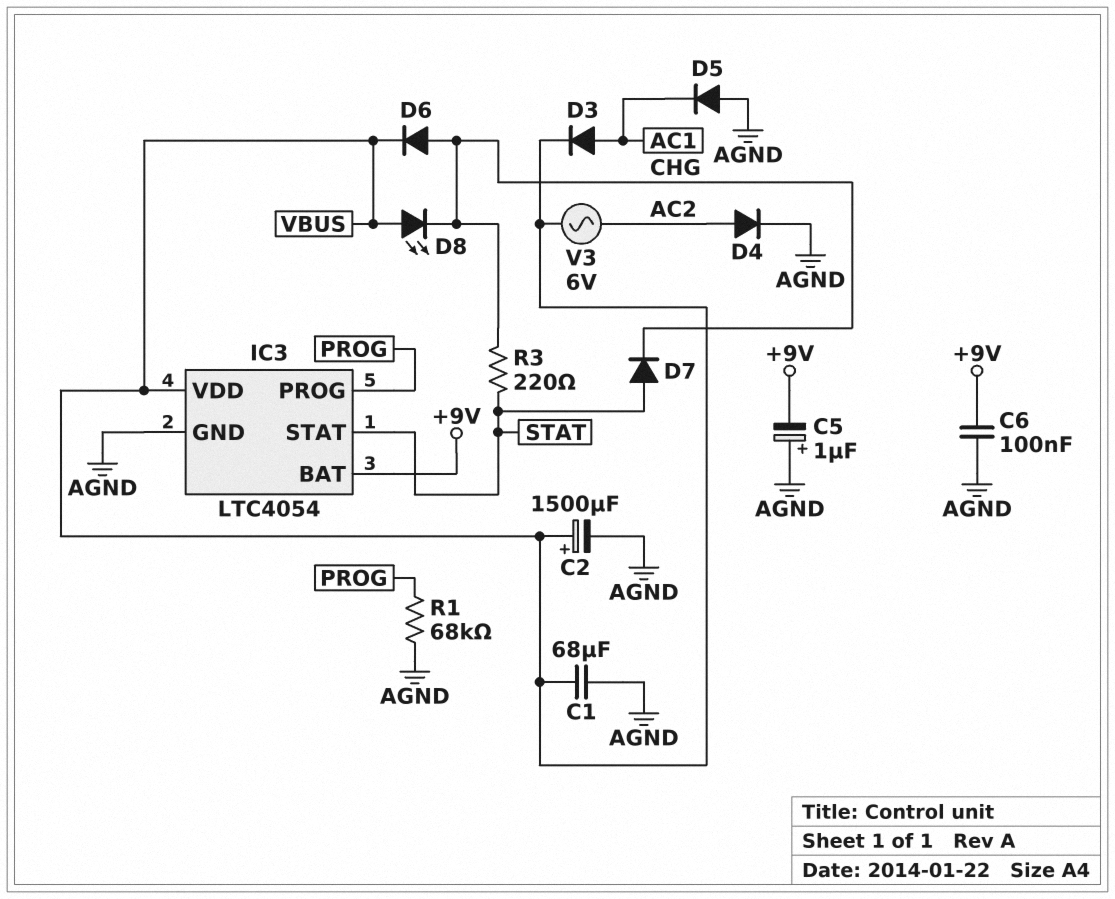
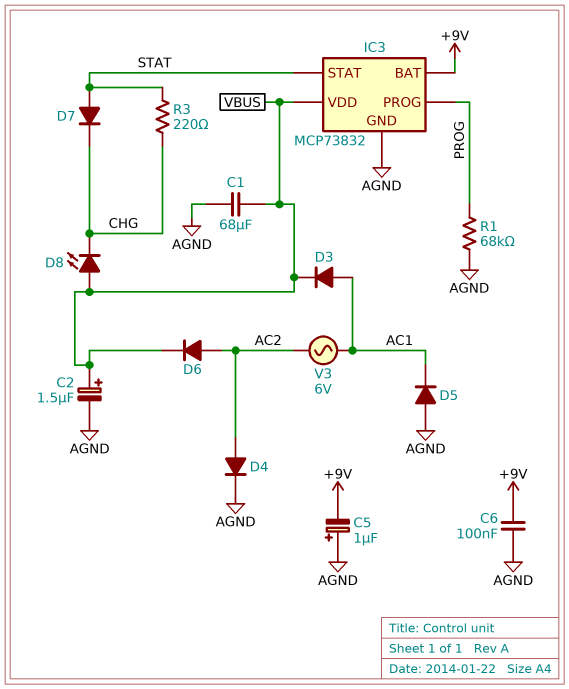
C2: 1500uF (plus VBUS, minus AGND) -> 1.5uF (plus VBUS, minus AGND)
D6: diode (A CHG, K VBUS) -> diode (A AC2, K VBUS)
IC3: LTC4054 -> MCP73832
V3: AC 6V (AC2, VBUS) -> AC 6V (AC1, AC2)

